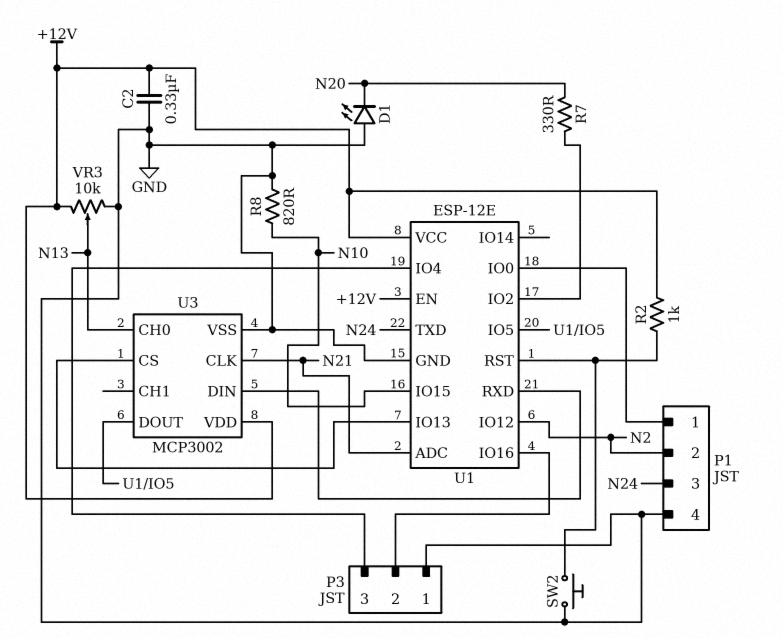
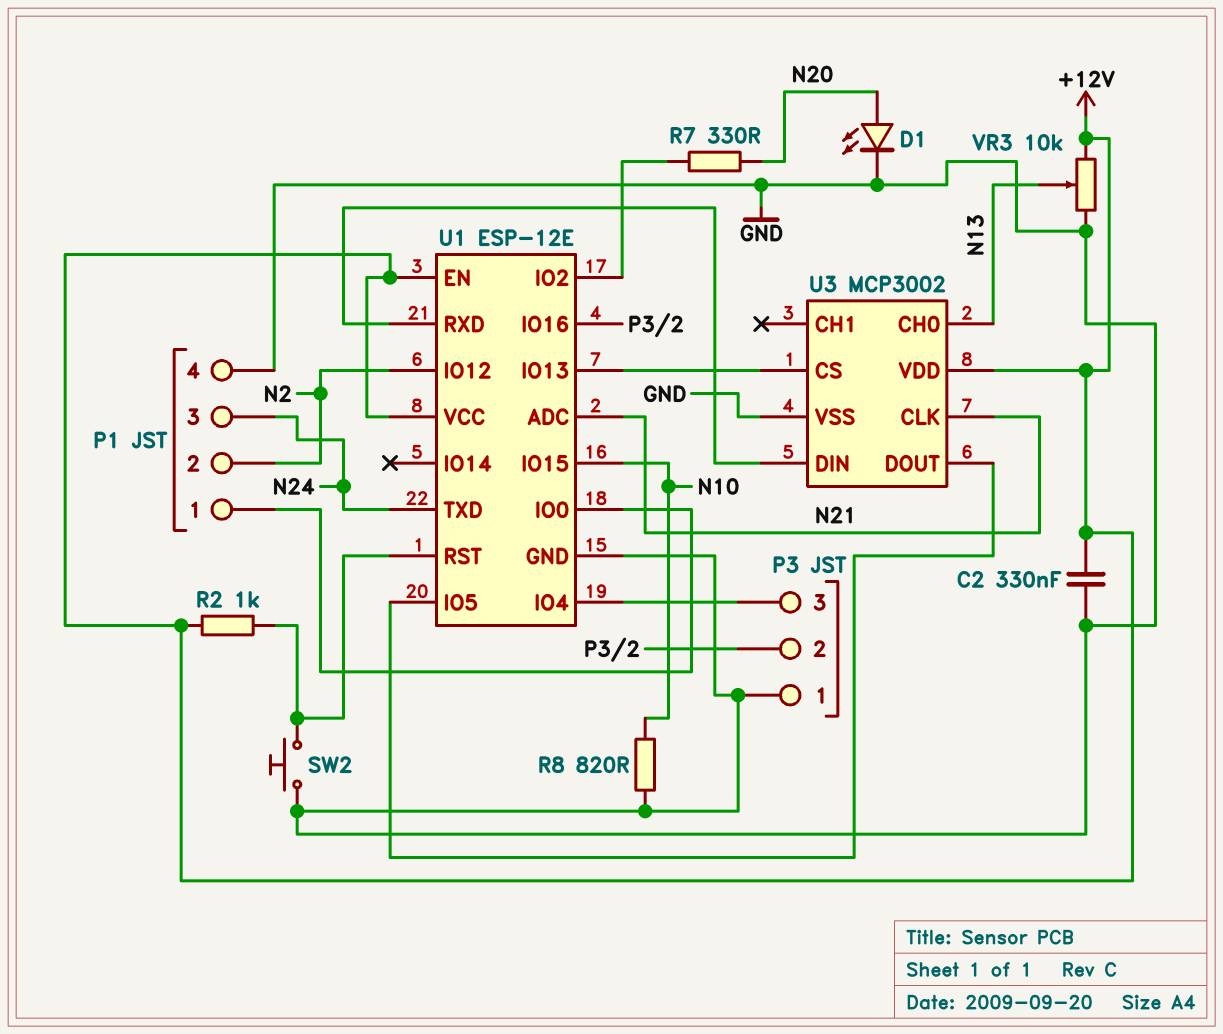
D1: LED (A GND, K N20) -> LED (A N20, K GND)

